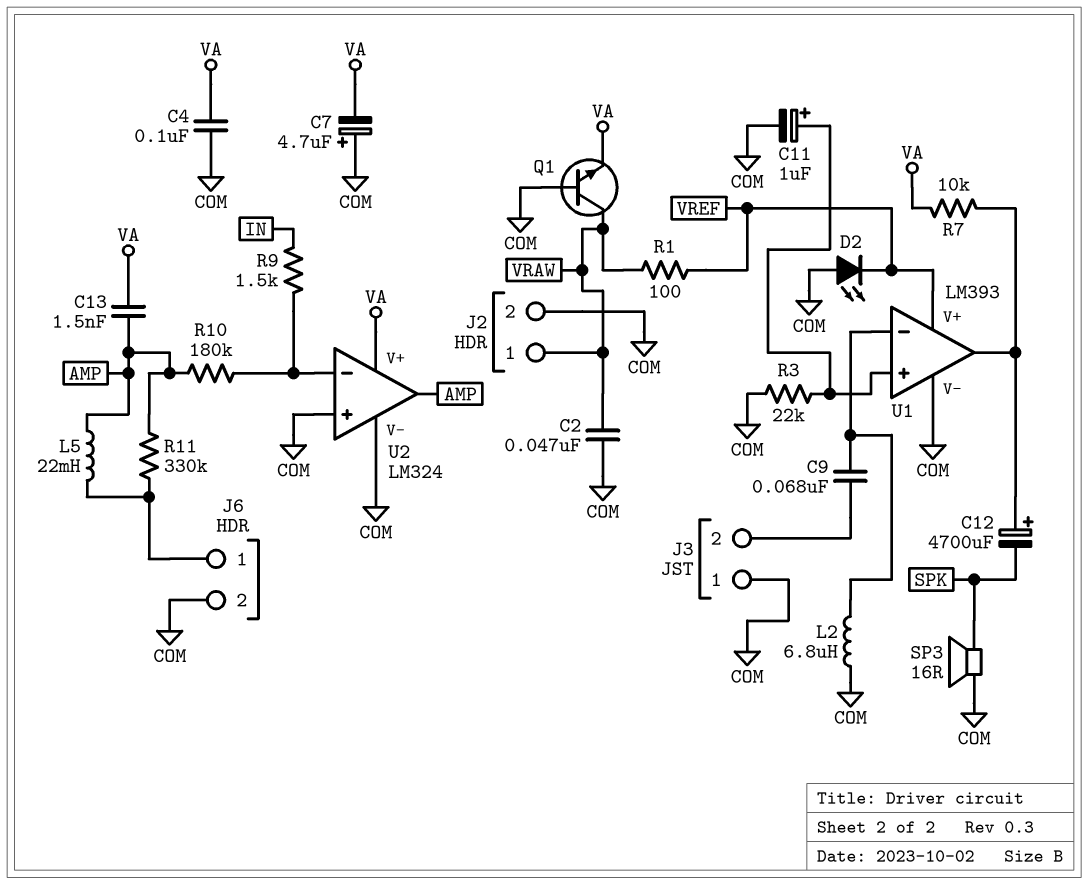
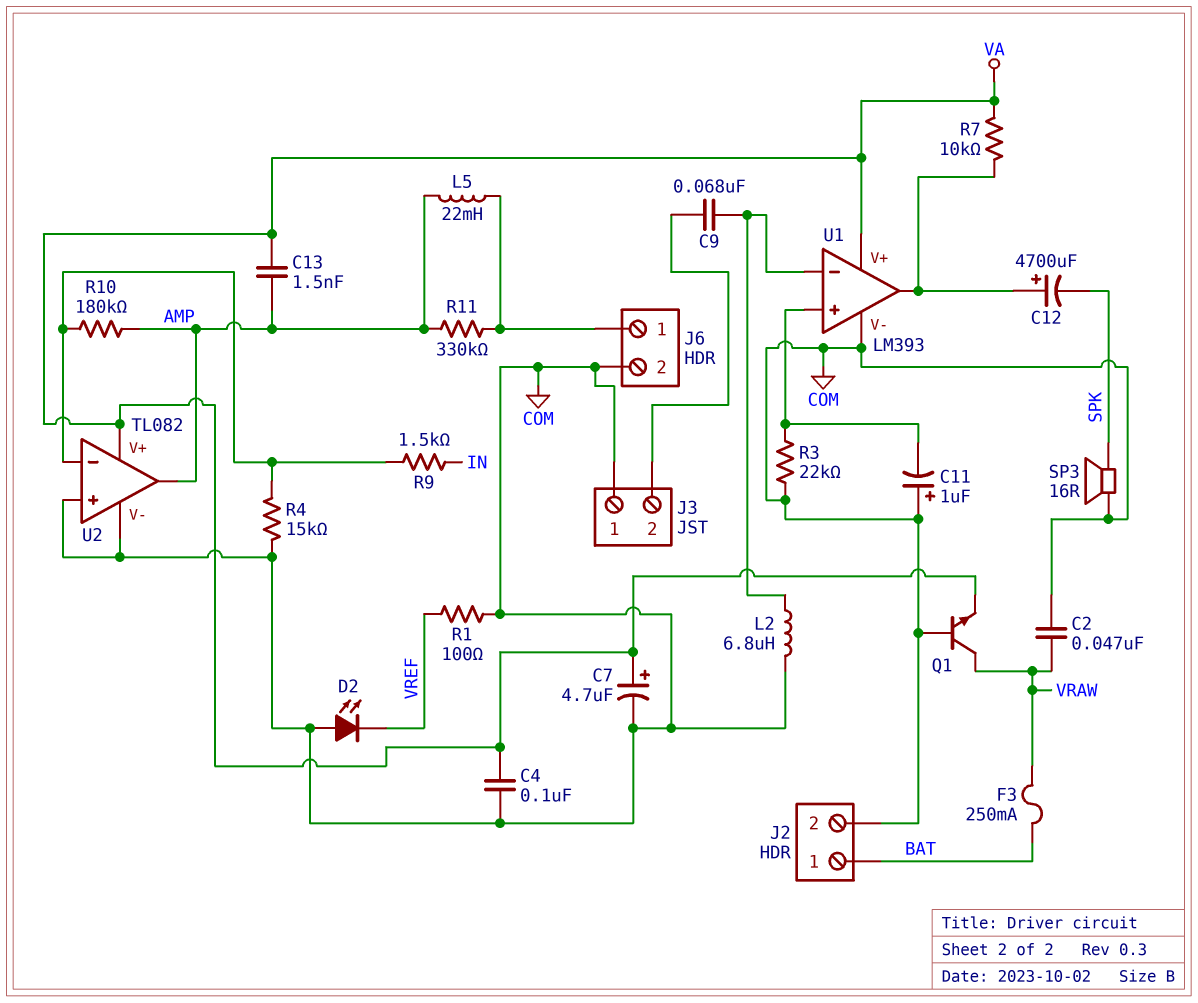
C7: 4.7uF (plus COM, minus VA) -> 4.7uF (plus VA, minus COM)
C11: 1uF (plus U1/in+, minus COM) -> 1uF (plus COM, minus U1/in+)
F3: none -> 250mA (BAT, VRAW)
J2 pin 1: VRAW -> BAT
R1: 100 (VRAW, VREF) -> 100 (COM, VREF)
R4: none -> 15k (COM, U2/in-)
U1 pin V+: VREF -> VA
U2: LM324 -> TL082

